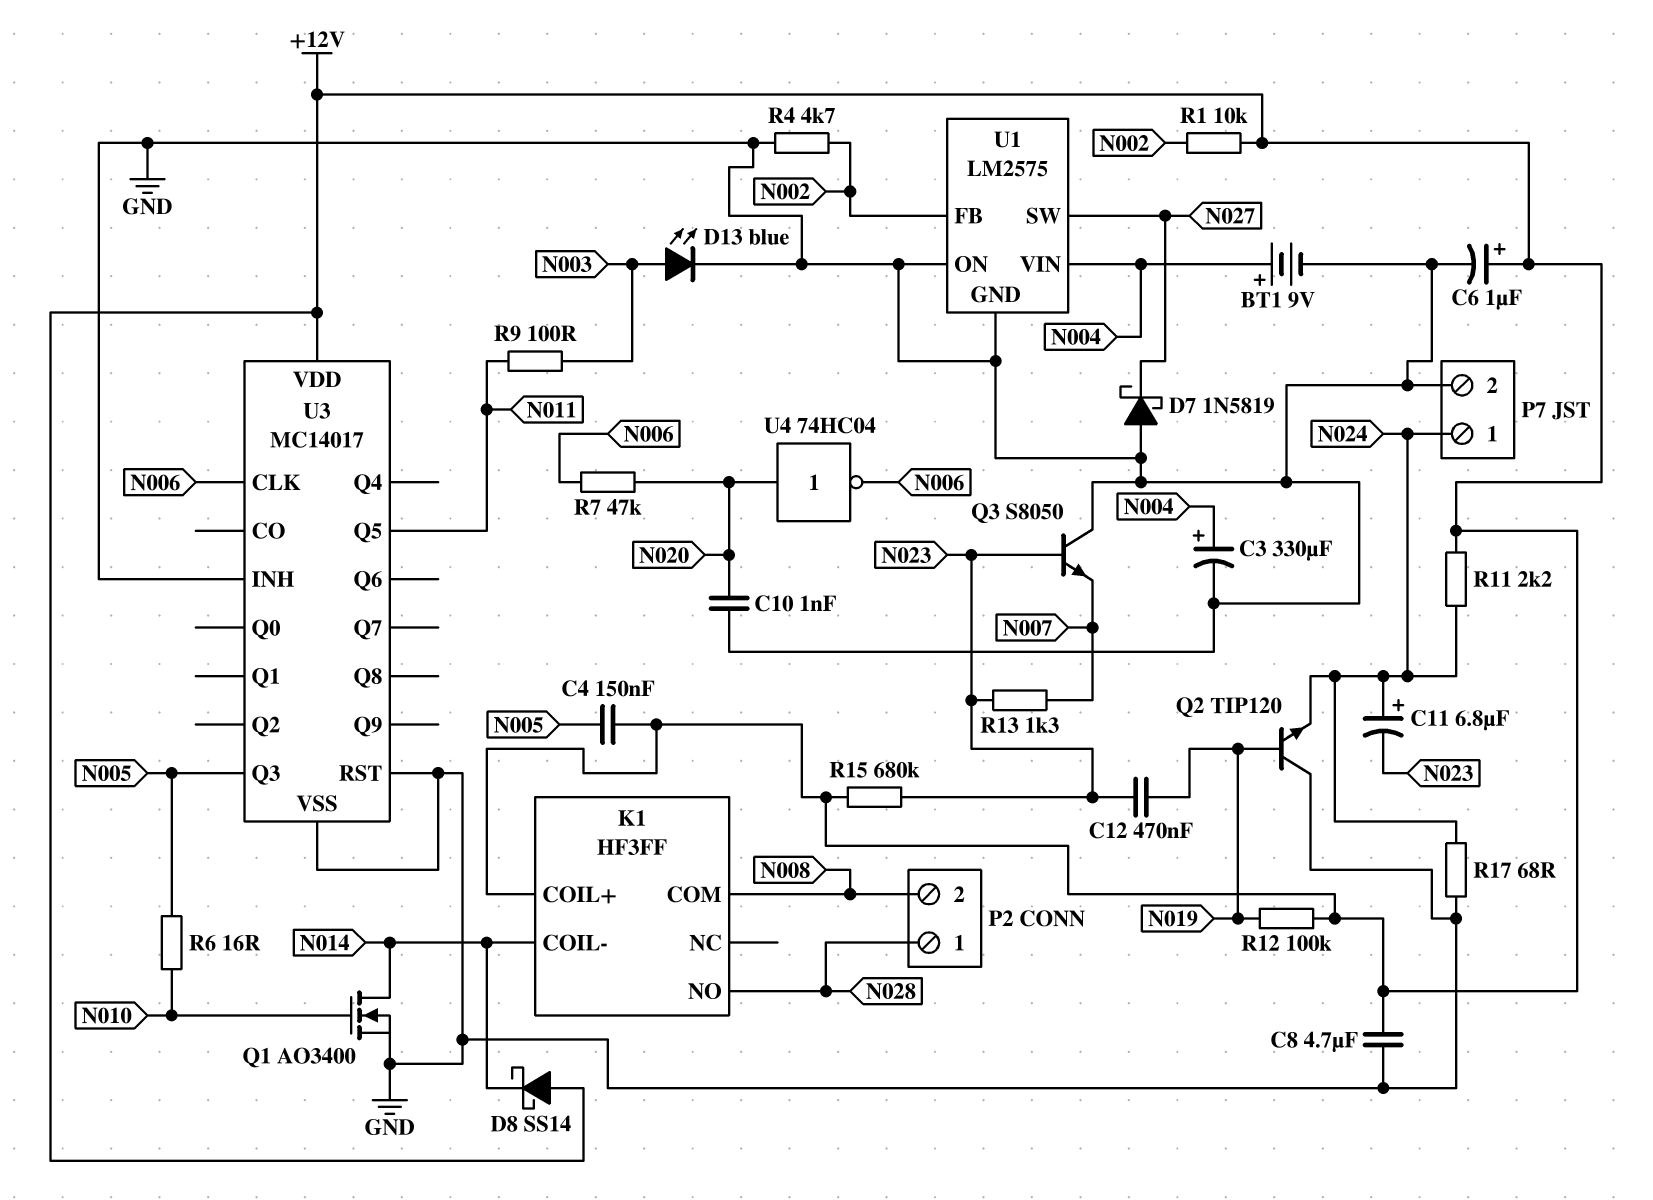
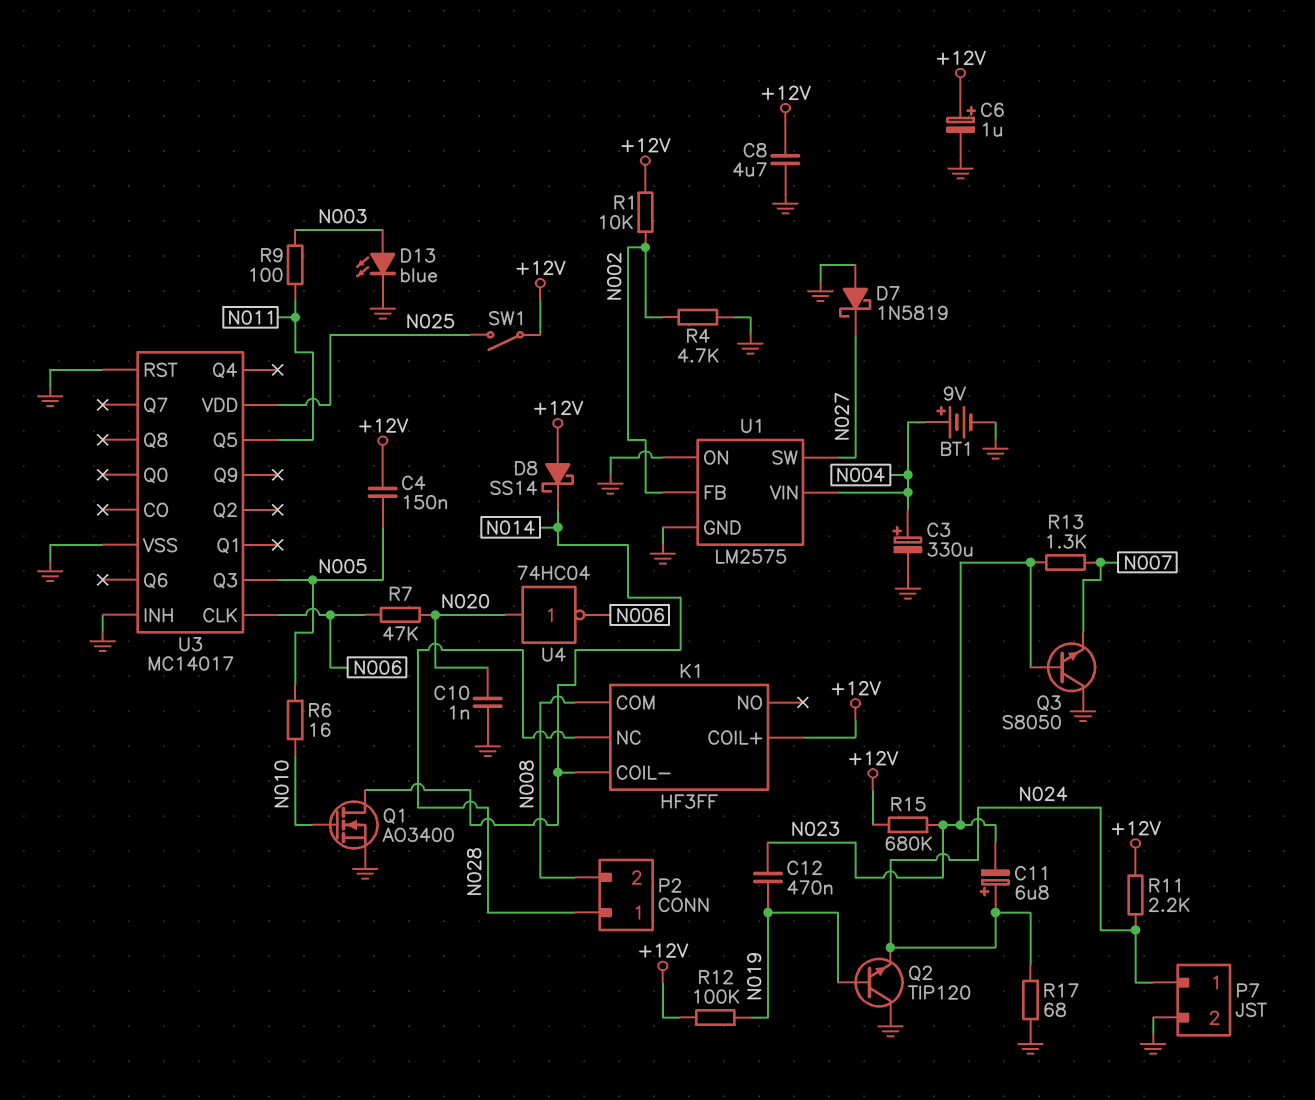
K1 pin NC: none -> N028
K1 pin NO: N028 -> none
SW1: none -> switch (+12V, N025)
U3 pin VDD: +12V -> N025

